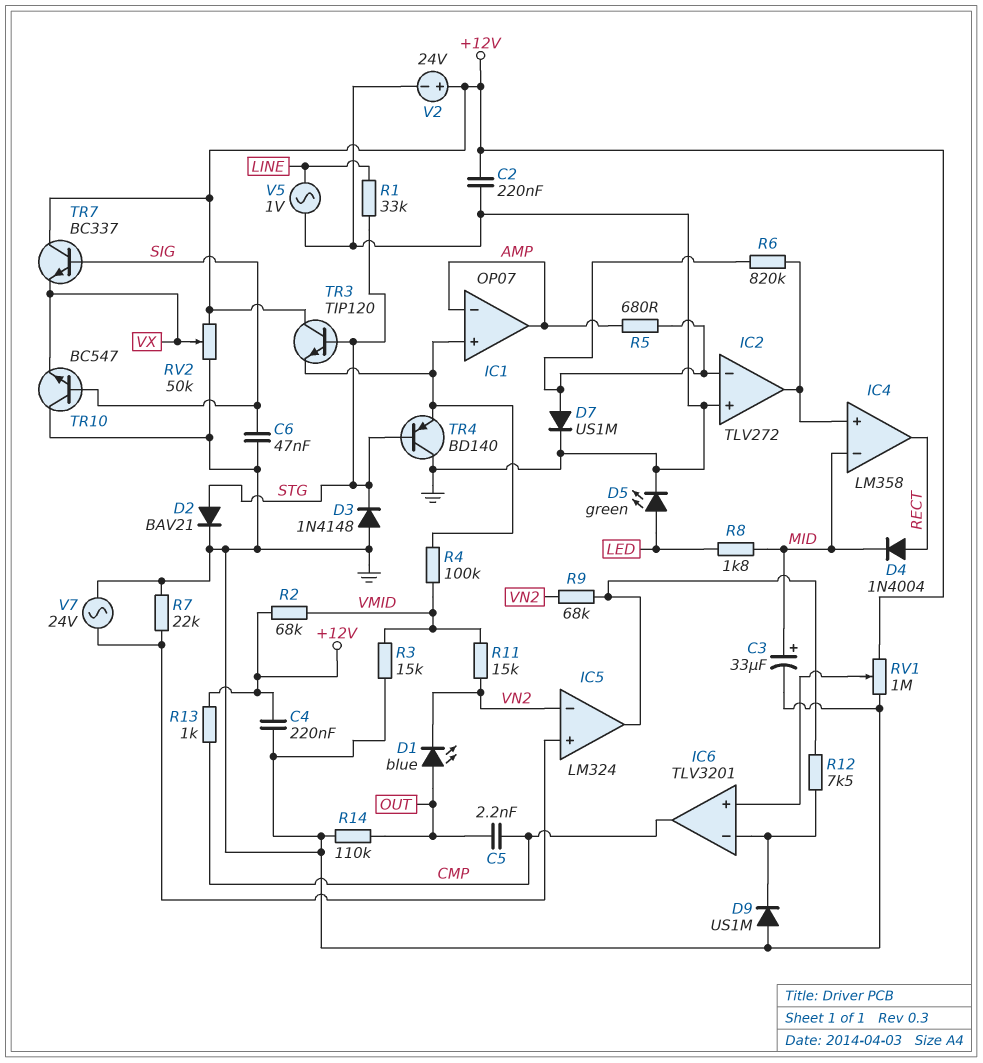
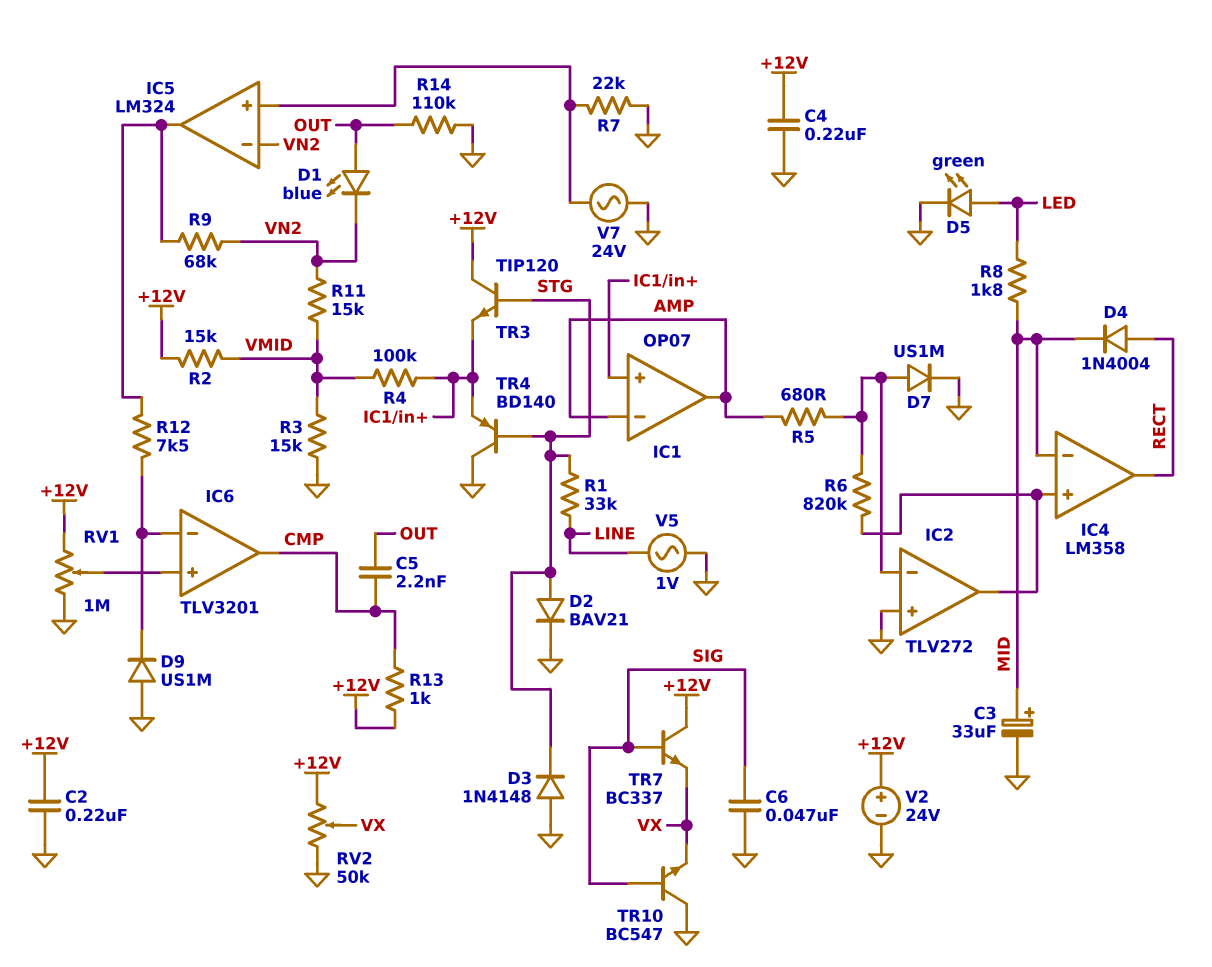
R2: 68k (+12V, VMID) -> 15k (+12V, VMID)

